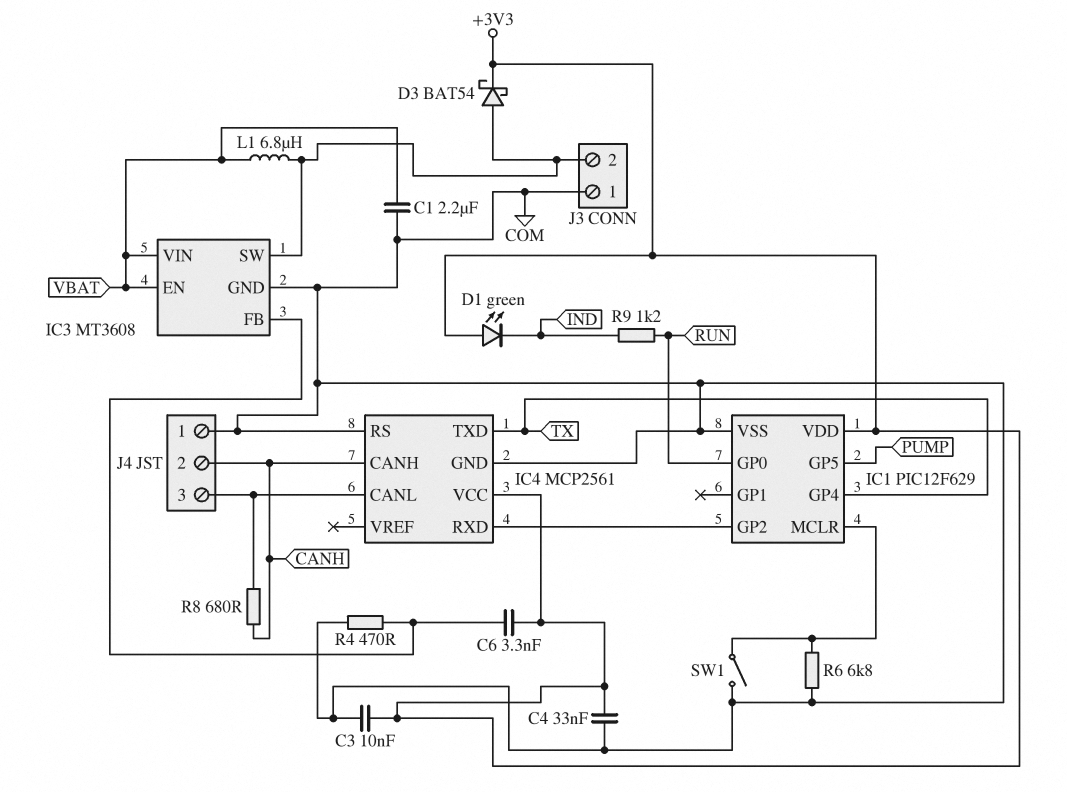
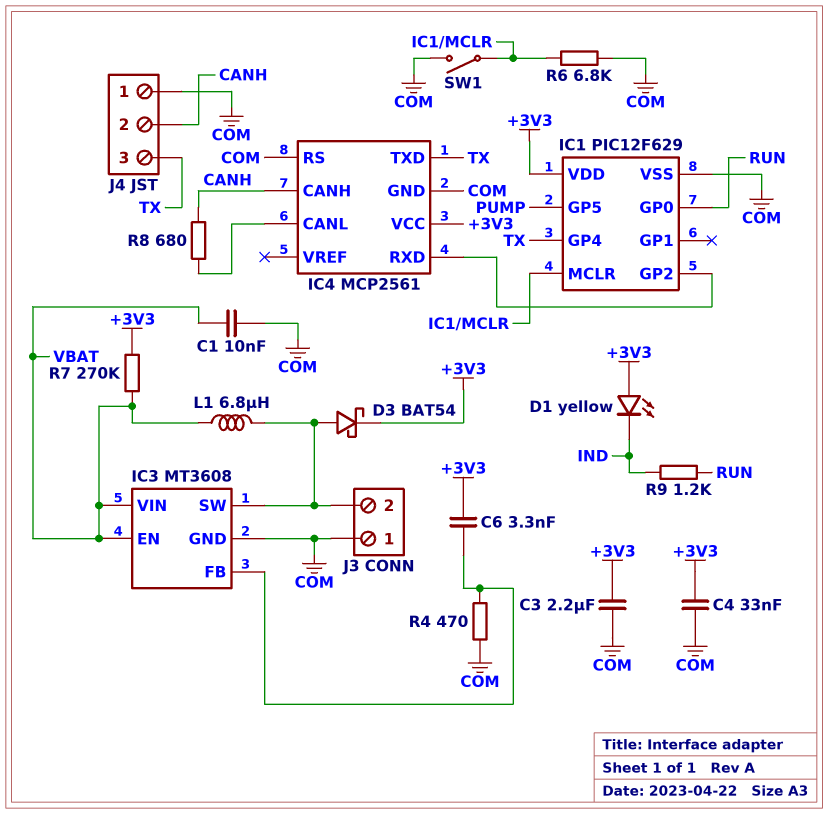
C1: 2.2uF (COM, VBAT) -> 10nF (COM, VBAT)
C3: 10nF (+3V3, COM) -> 2.2uF (+3V3, COM)
D1: LED green (A +3V3, K IND) -> LED yellow (A +3V3, K IND)
J4 pin 3: IC4/CANL -> TX
R7: none -> 270k (+3V3, VBAT)

